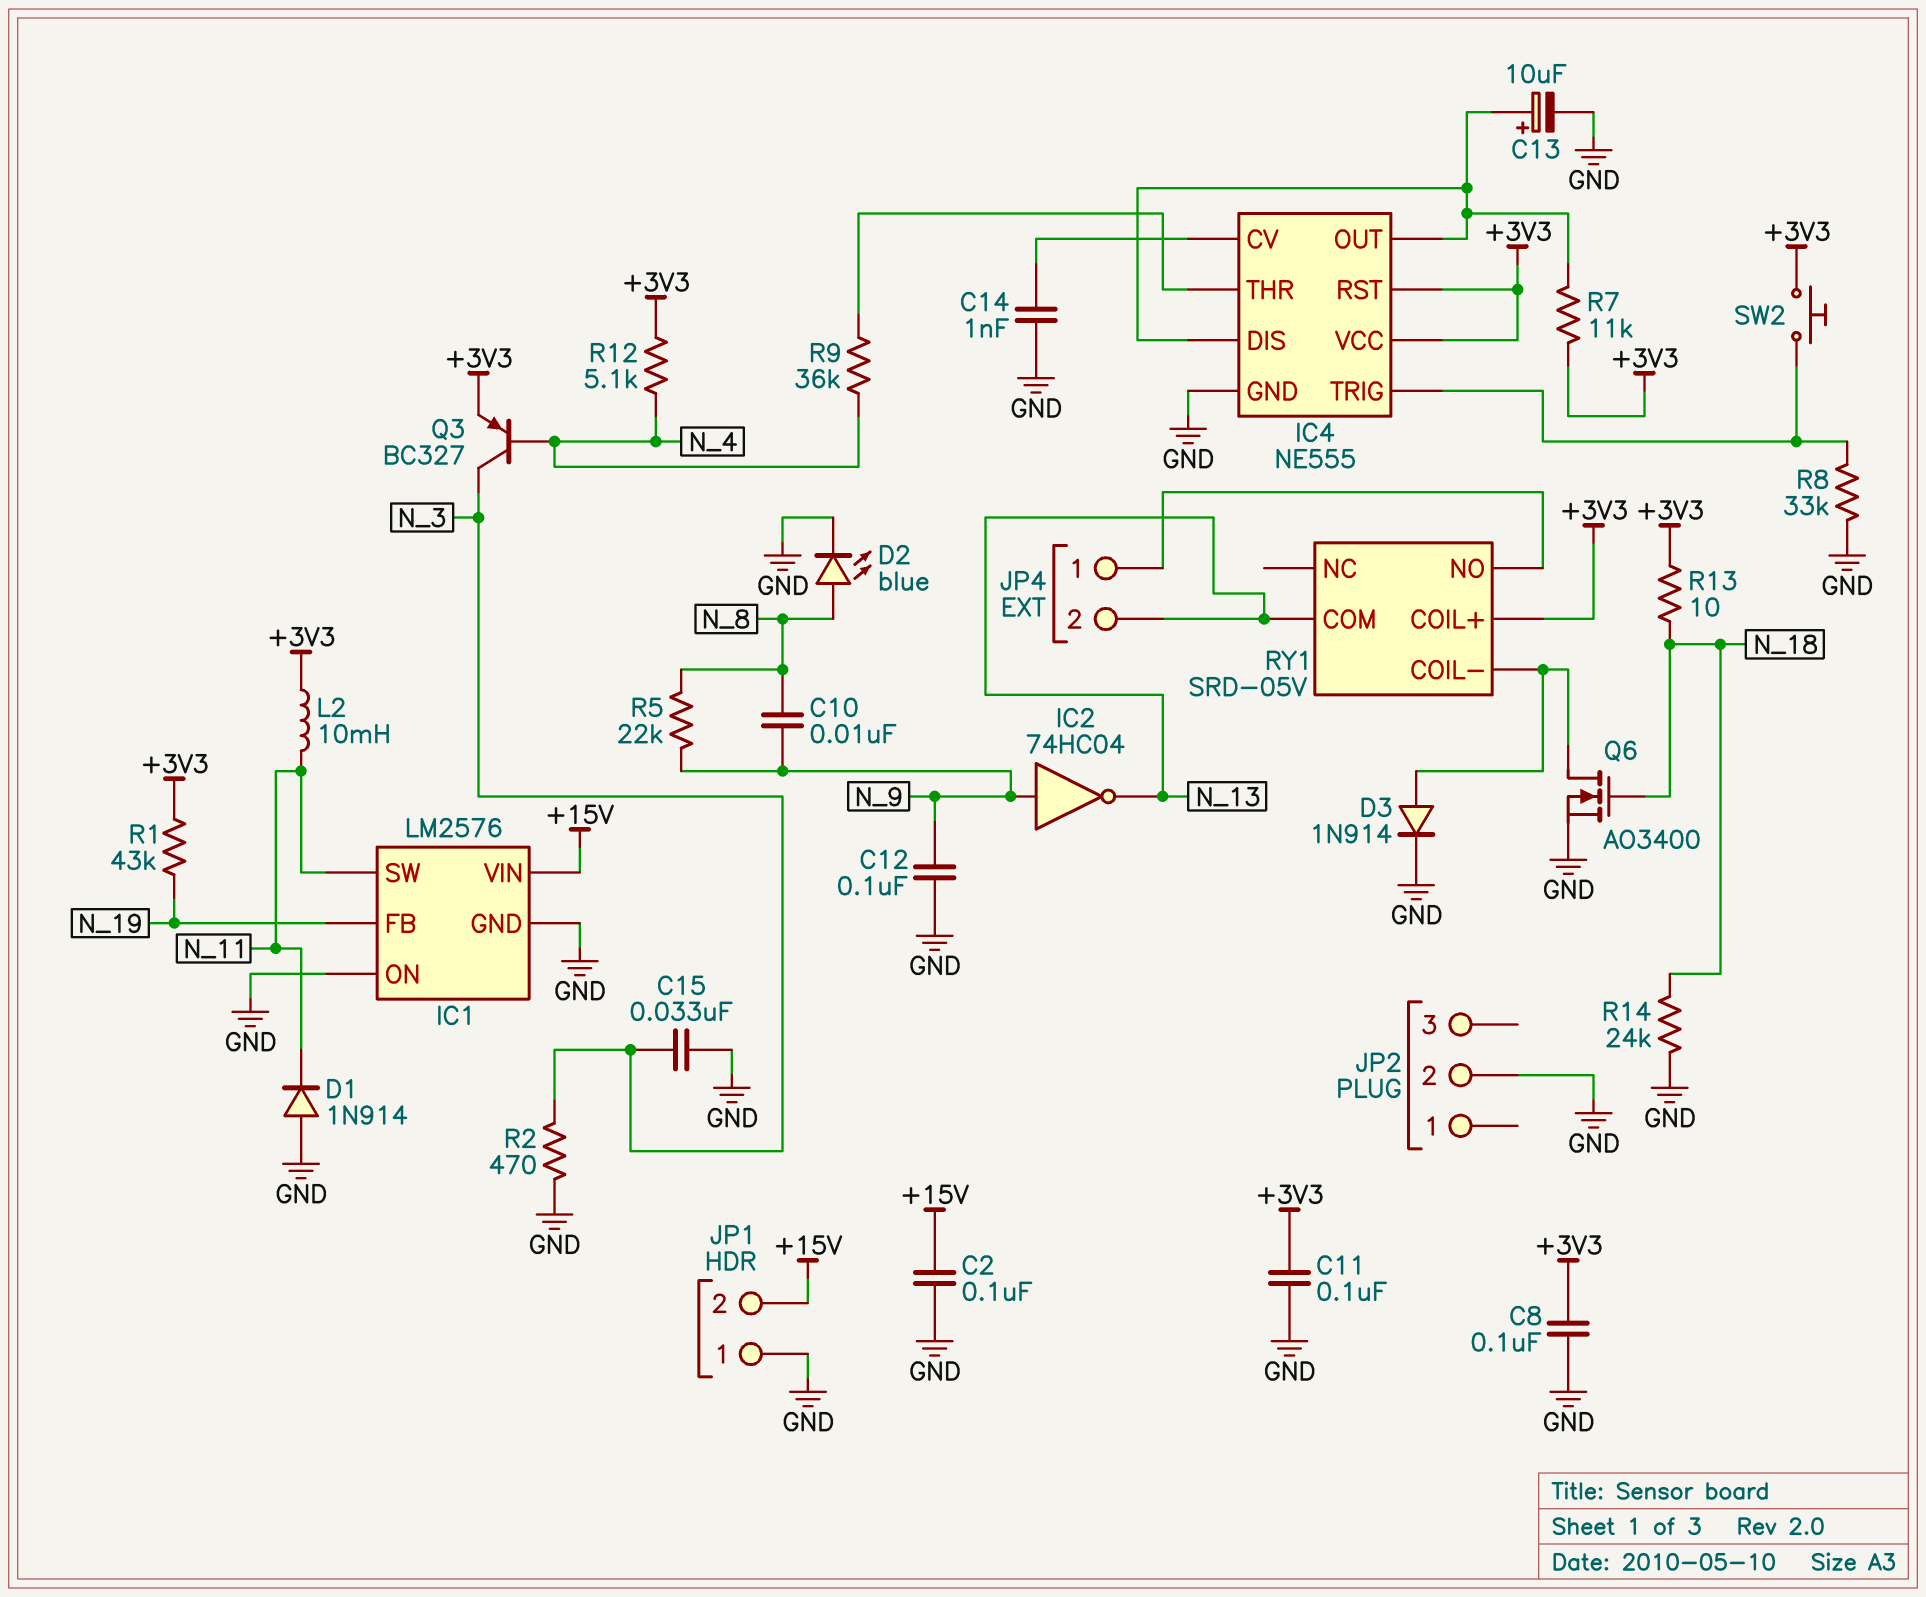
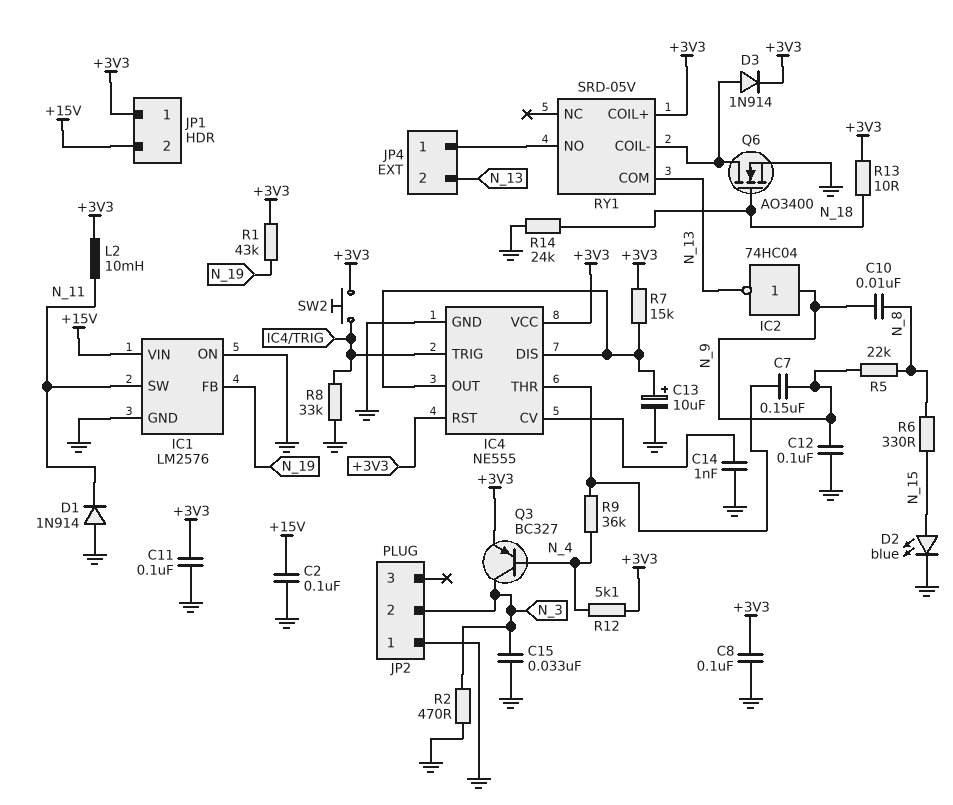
C7: none -> 150nF (IC4/THR, N_9)
D2: LED blue (A N_8, K GND) -> LED blue (A N_15, K GND)
D3: diode 1N914 (A RY1/COIL-, K GND) -> diode 1N914 (A RY1/COIL-, K +3V3)
JP1 pin 1: GND -> +3V3
JP2 pin 1: none -> GND
JP2 pin 2: GND -> N_3
R6: none -> 330 (N_8, N_15)
R7: 11k (+3V3, IC4/DIS) -> 15k (+3V3, IC4/DIS)

